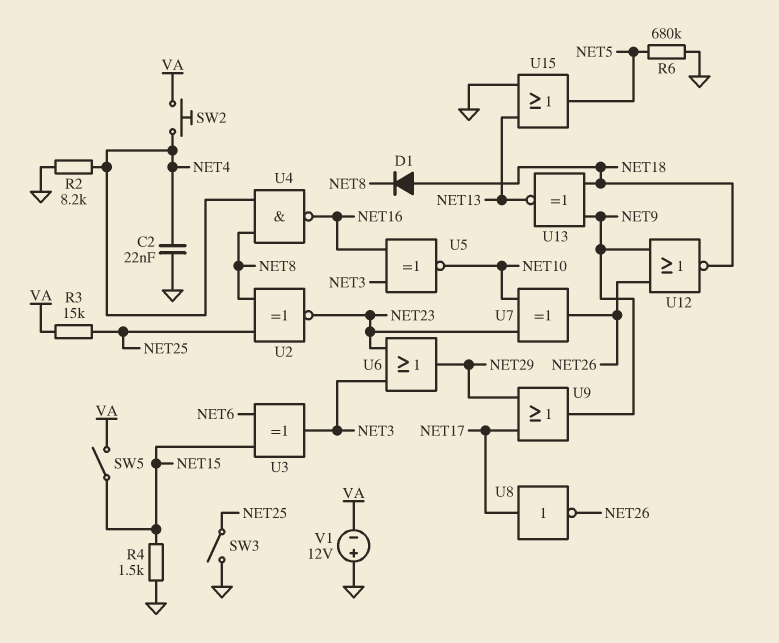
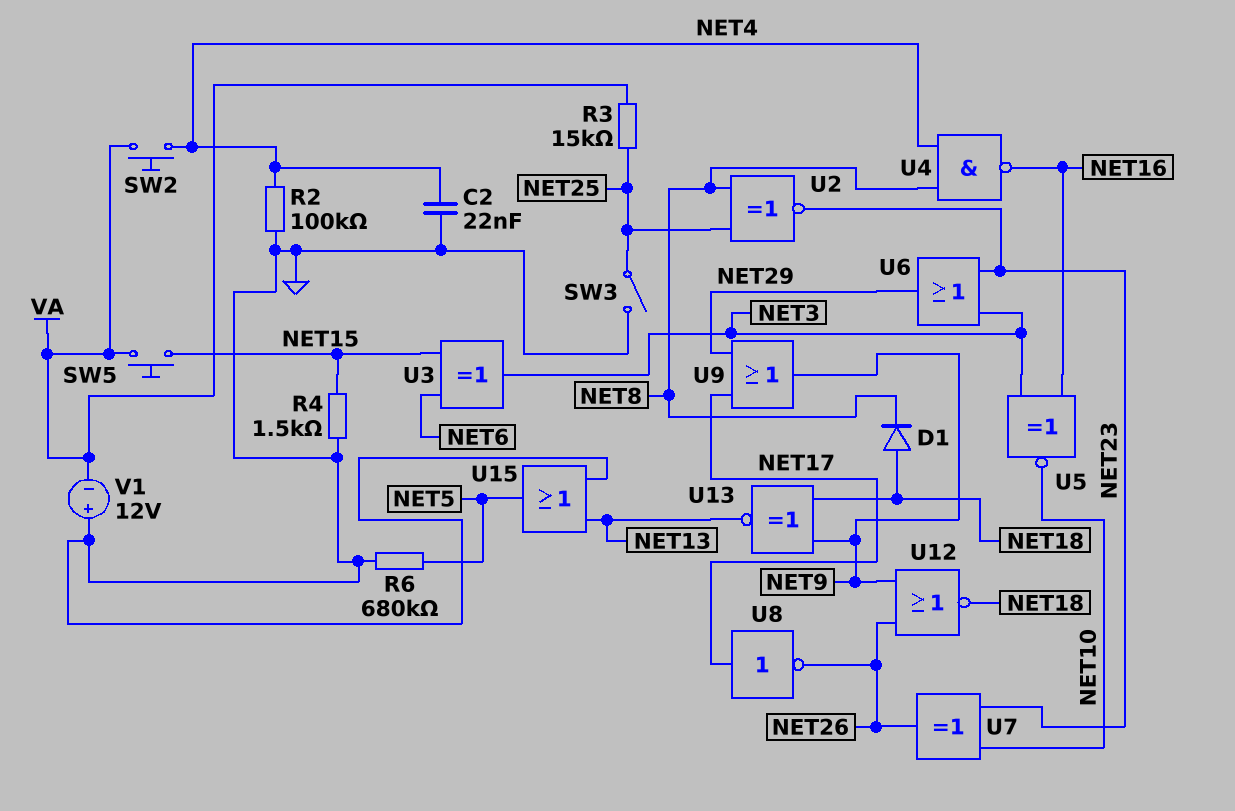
R2: 8.2k (GND, NET4) -> 100k (GND, NET4)
SW5: switch (NET15, VA) -> button (NET15, VA)

